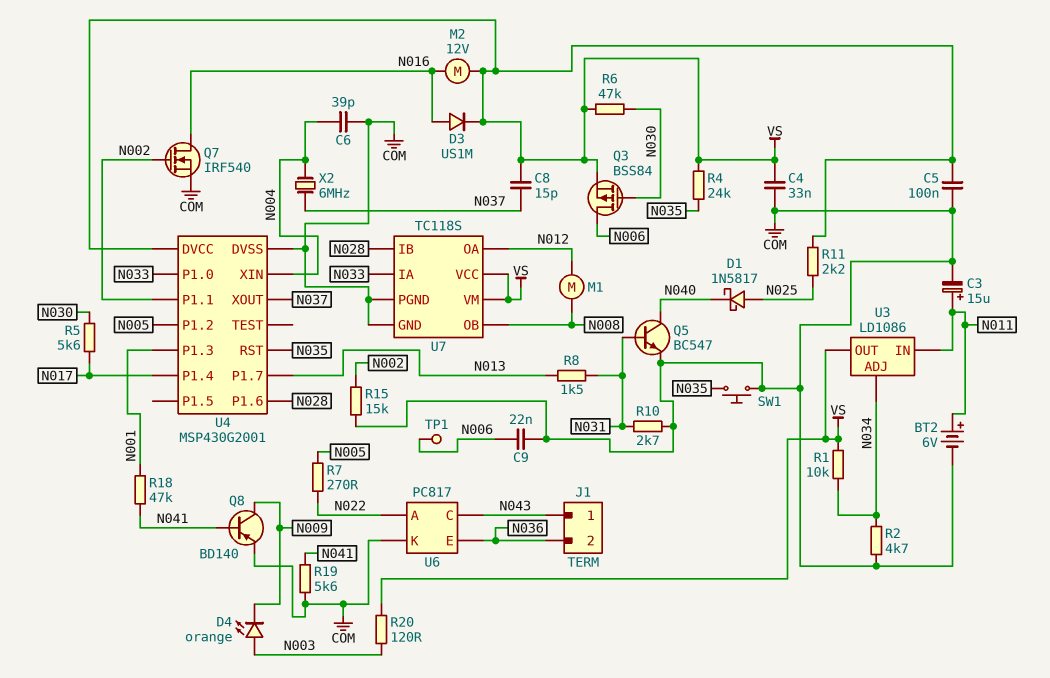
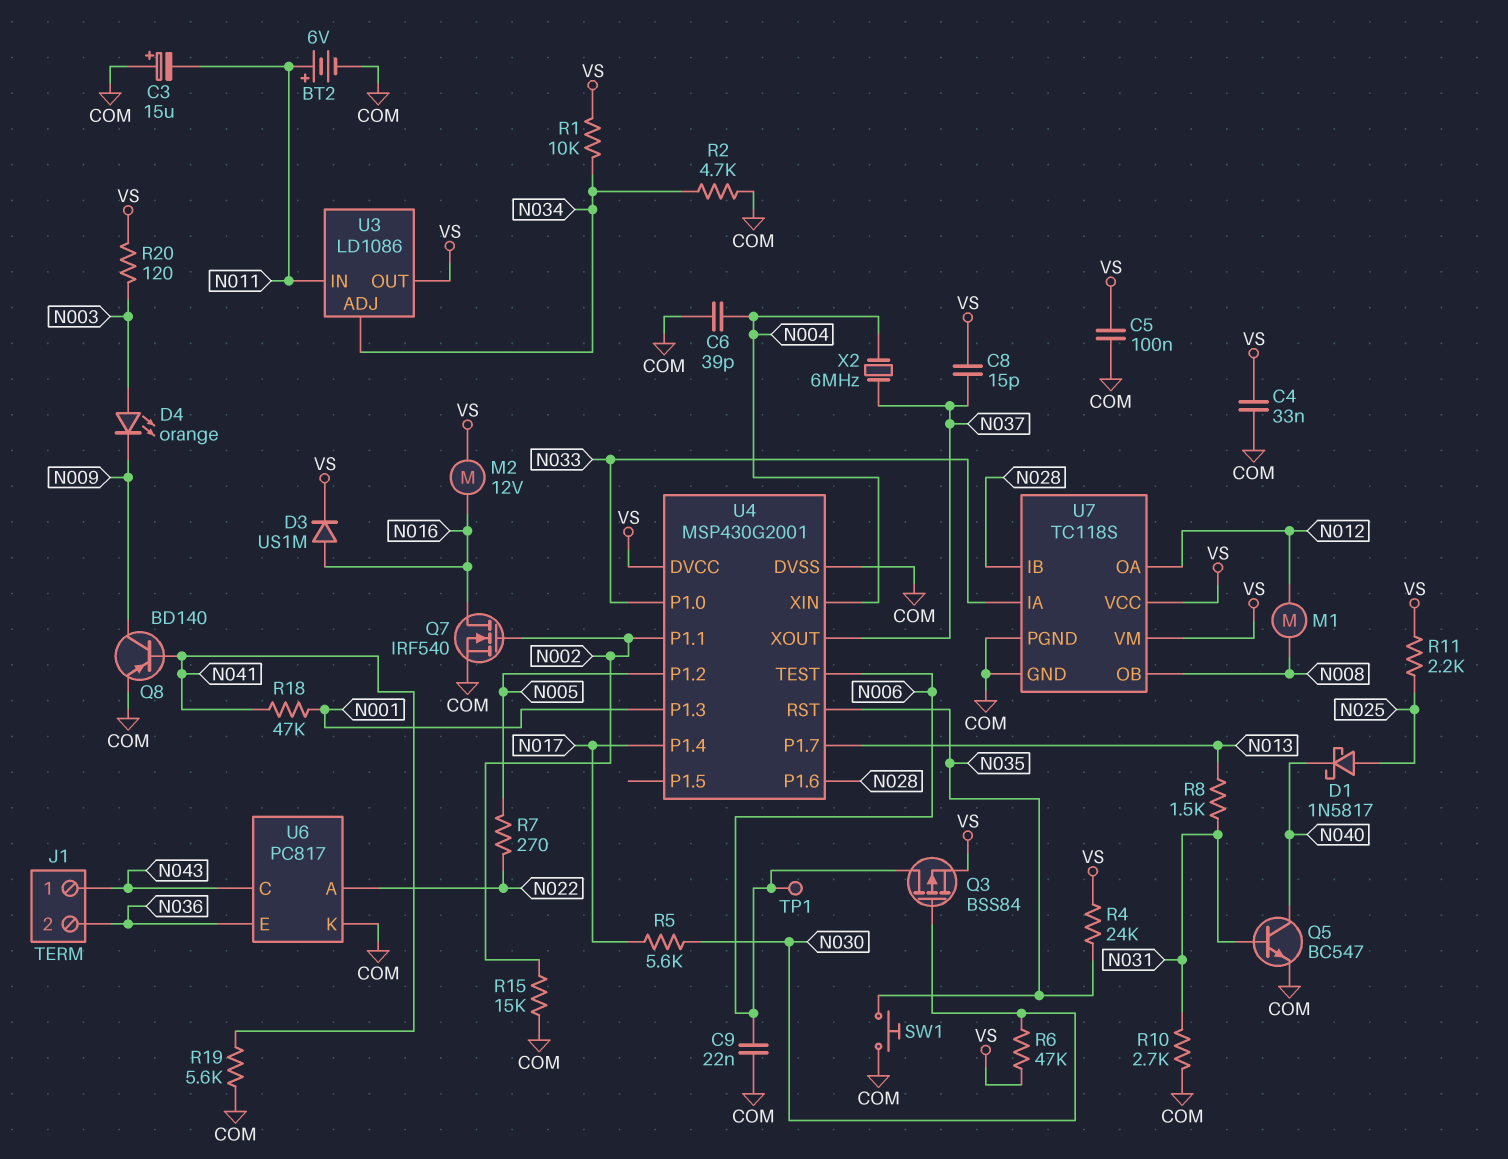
C3: 15uF (plus N011, minus COM) -> 15uF (plus COM, minus N011)
U4 pin TEST: none -> N006

